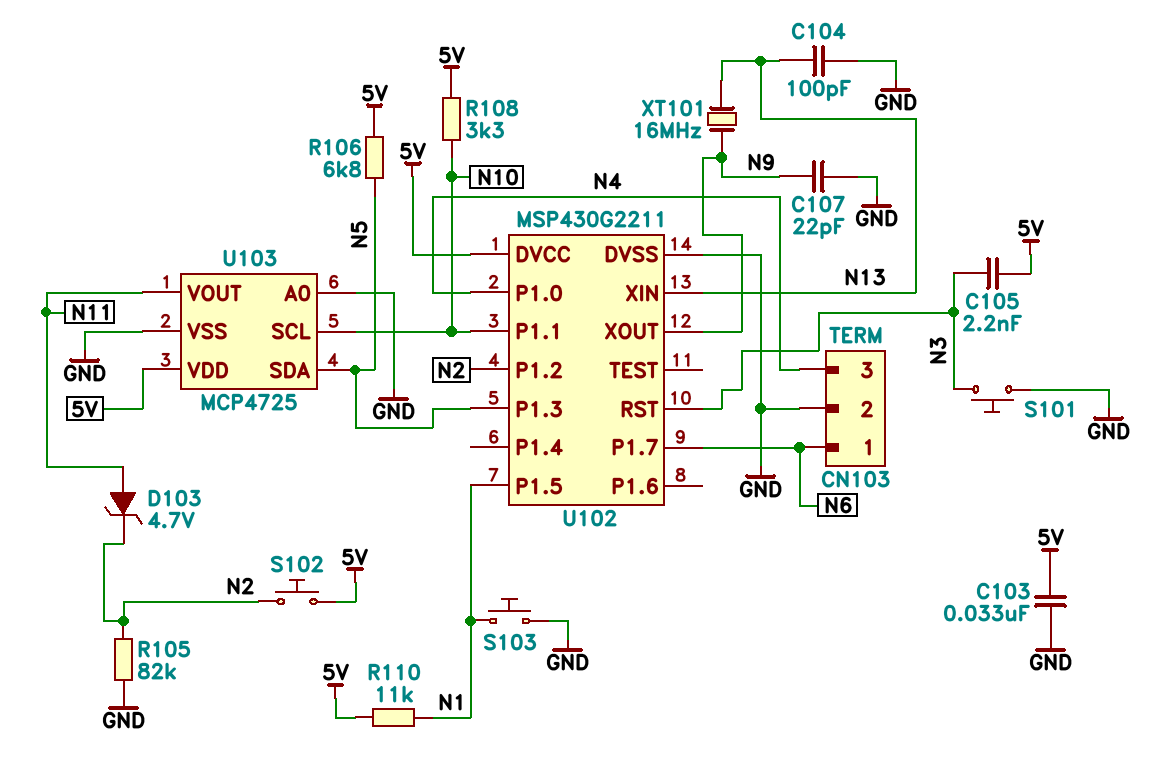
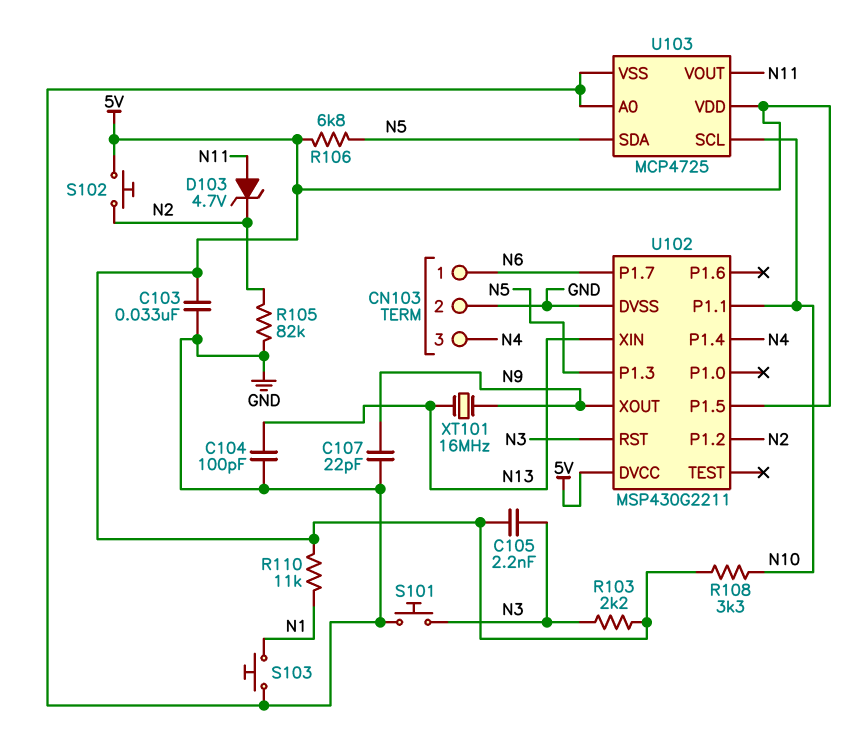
R103: none -> 2.2k (5V, N3)
U102 pin P1.0: N4 -> none
U102 pin P1.4: none -> N4
U102 pin P1.5: N1 -> 5V

